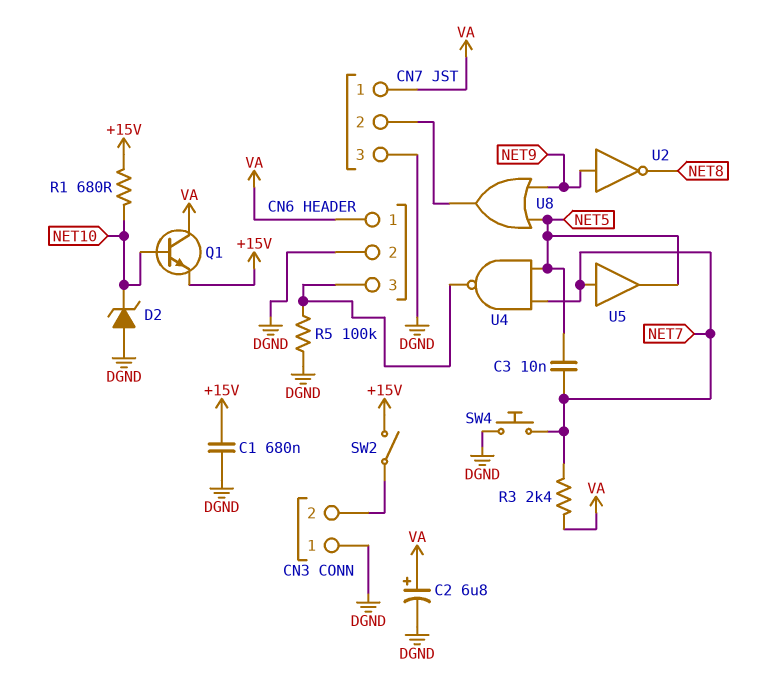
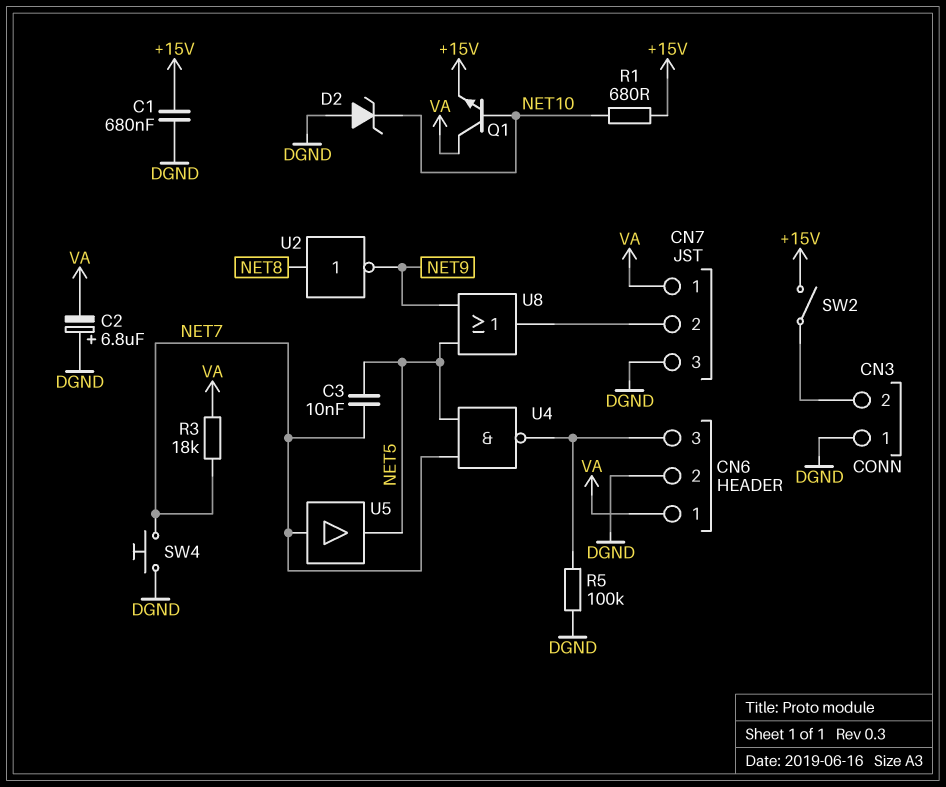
C2: 6.8uF (plus VA, minus DGND) -> 6.8uF (plus DGND, minus VA)
R3: 2.4k (NET7, VA) -> 18k (NET7, VA)
U2: NOT (in NET9, out NET8) -> NOT (in NET8, out NET9)

